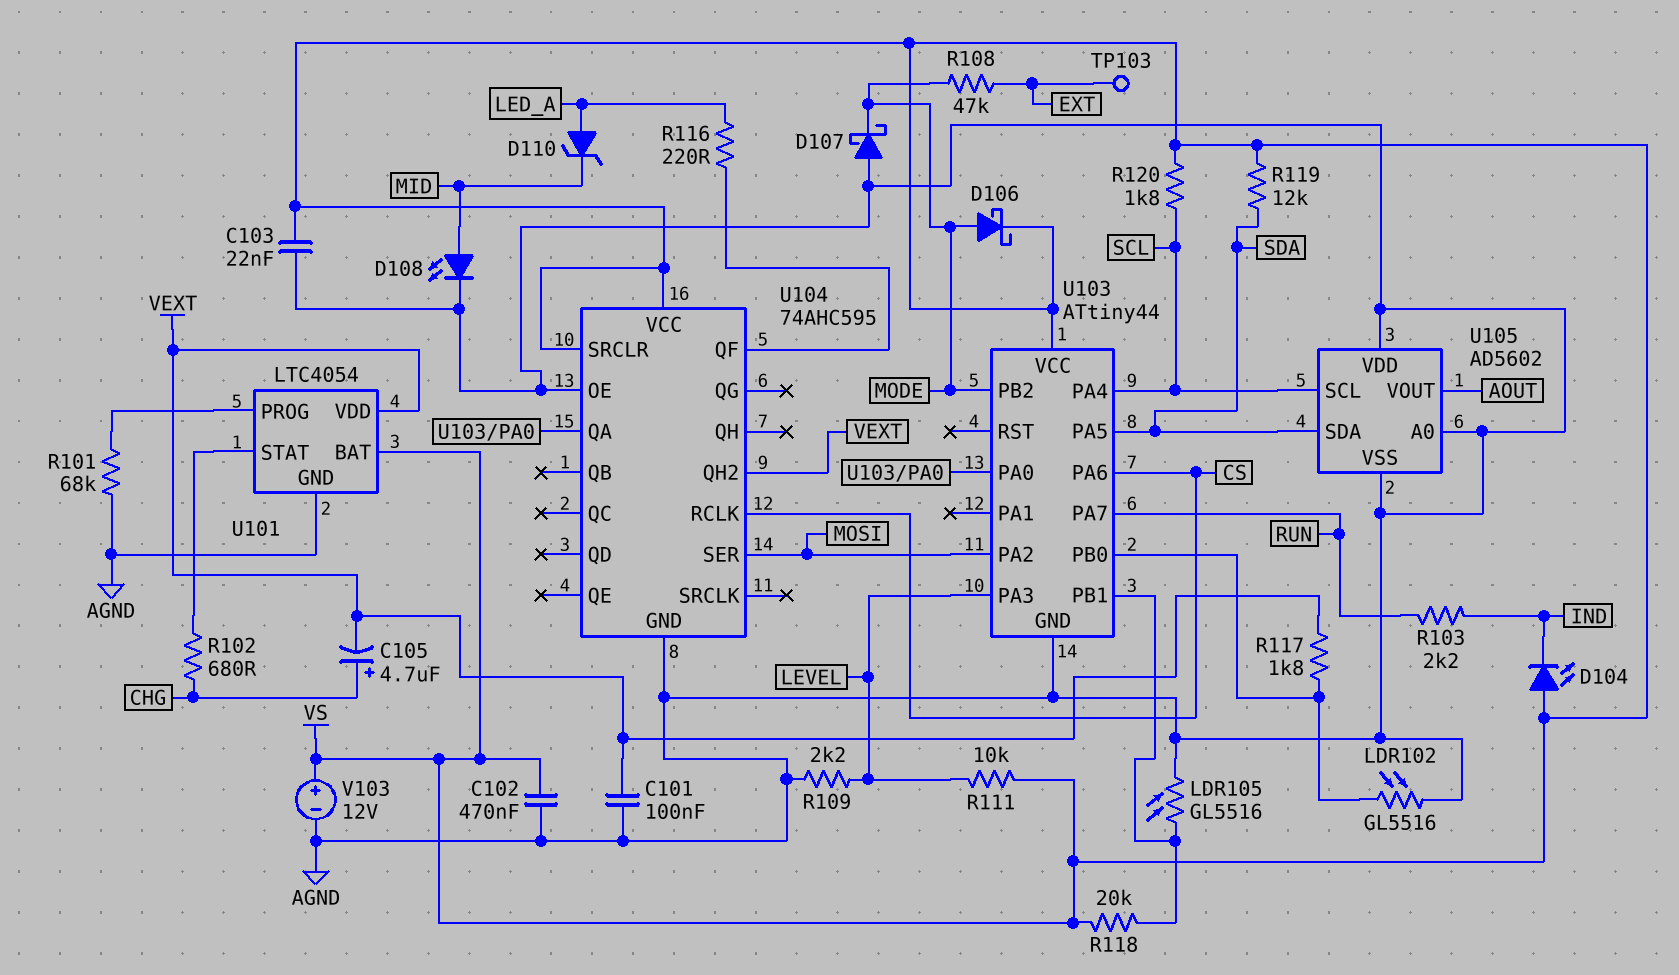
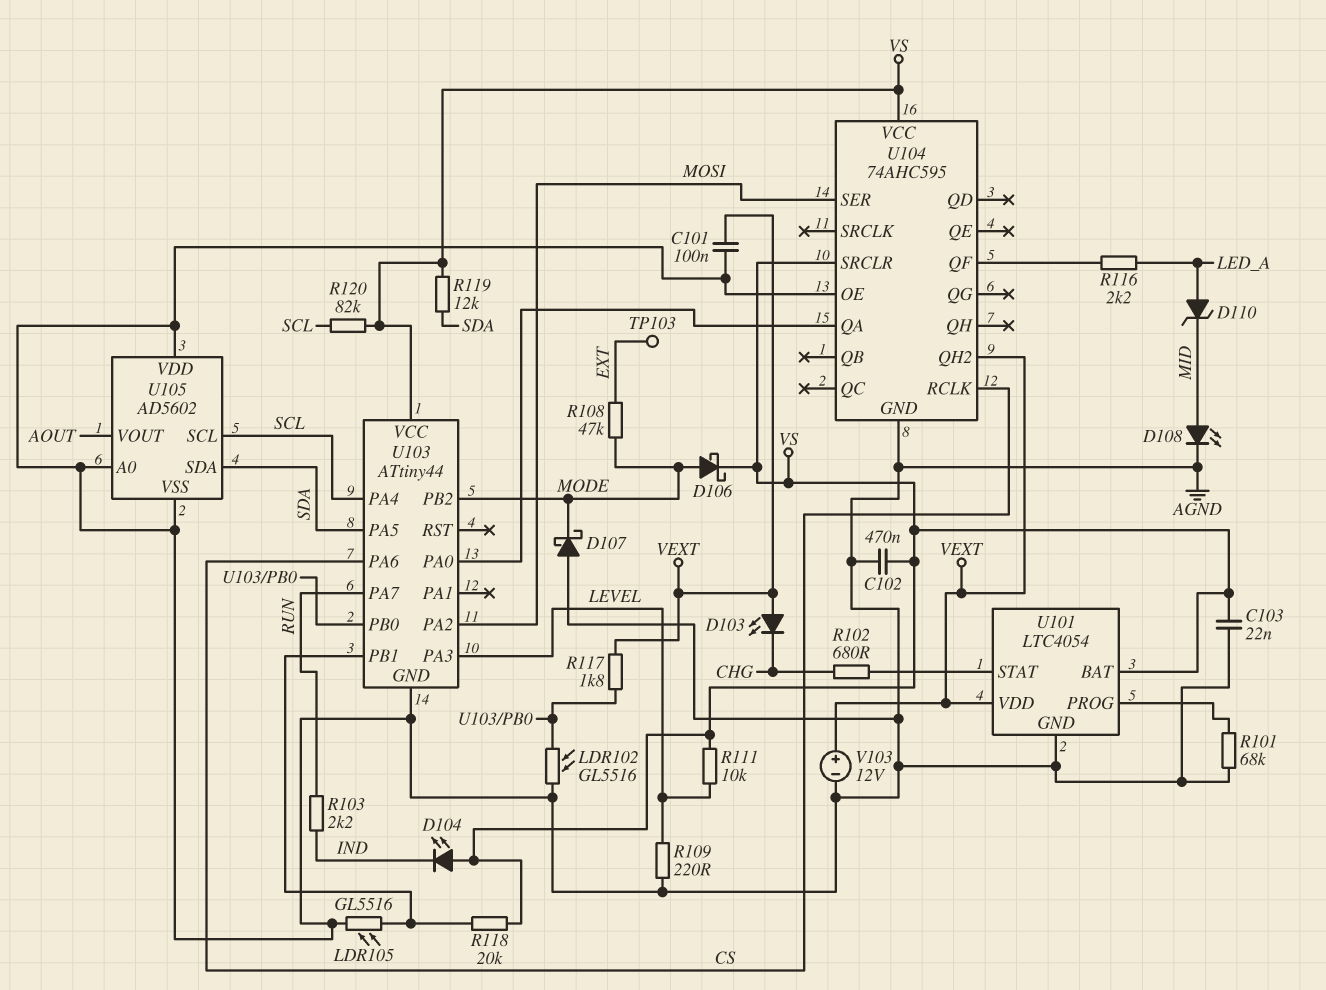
C105: 4.7uF (plus CHG, minus VEXT) -> none
D103: none -> LED (A VEXT, K CHG)
R109: 2.2k (AGND, LEVEL) -> 220 (AGND, LEVEL)
R116: 220 (LED_A, U104/QF) -> 2.2k (LED_A, U104/QF)
R120: 1.8k (SCL, VS) -> 82k (SCL, VS)
V103: 12V (plus VS, minus AGND) -> 12V (plus VEXT, minus AGND)

